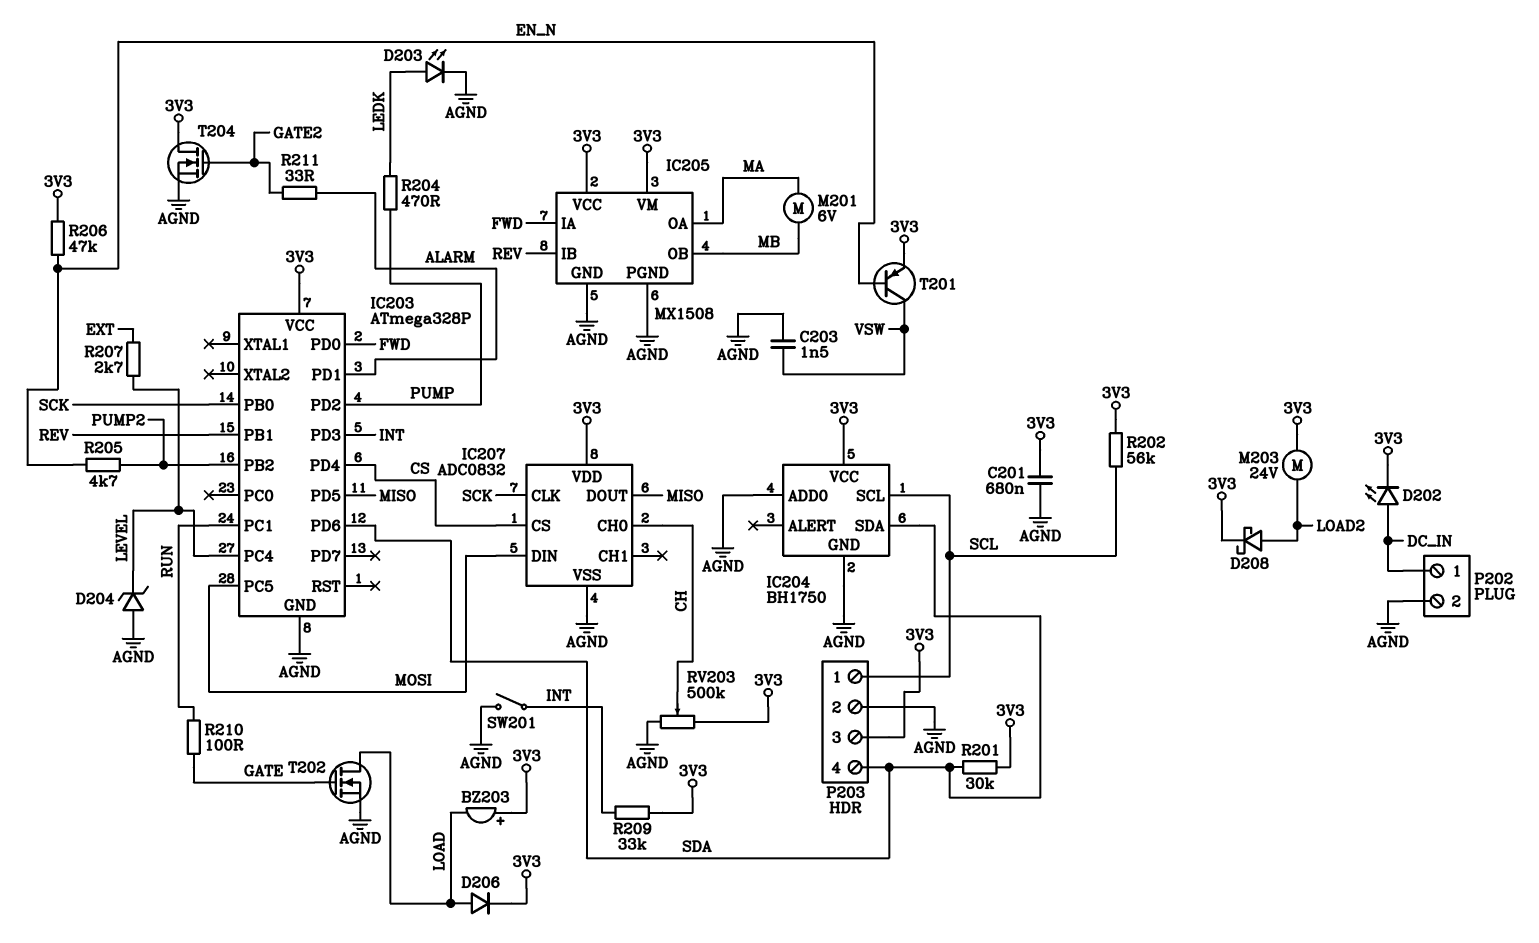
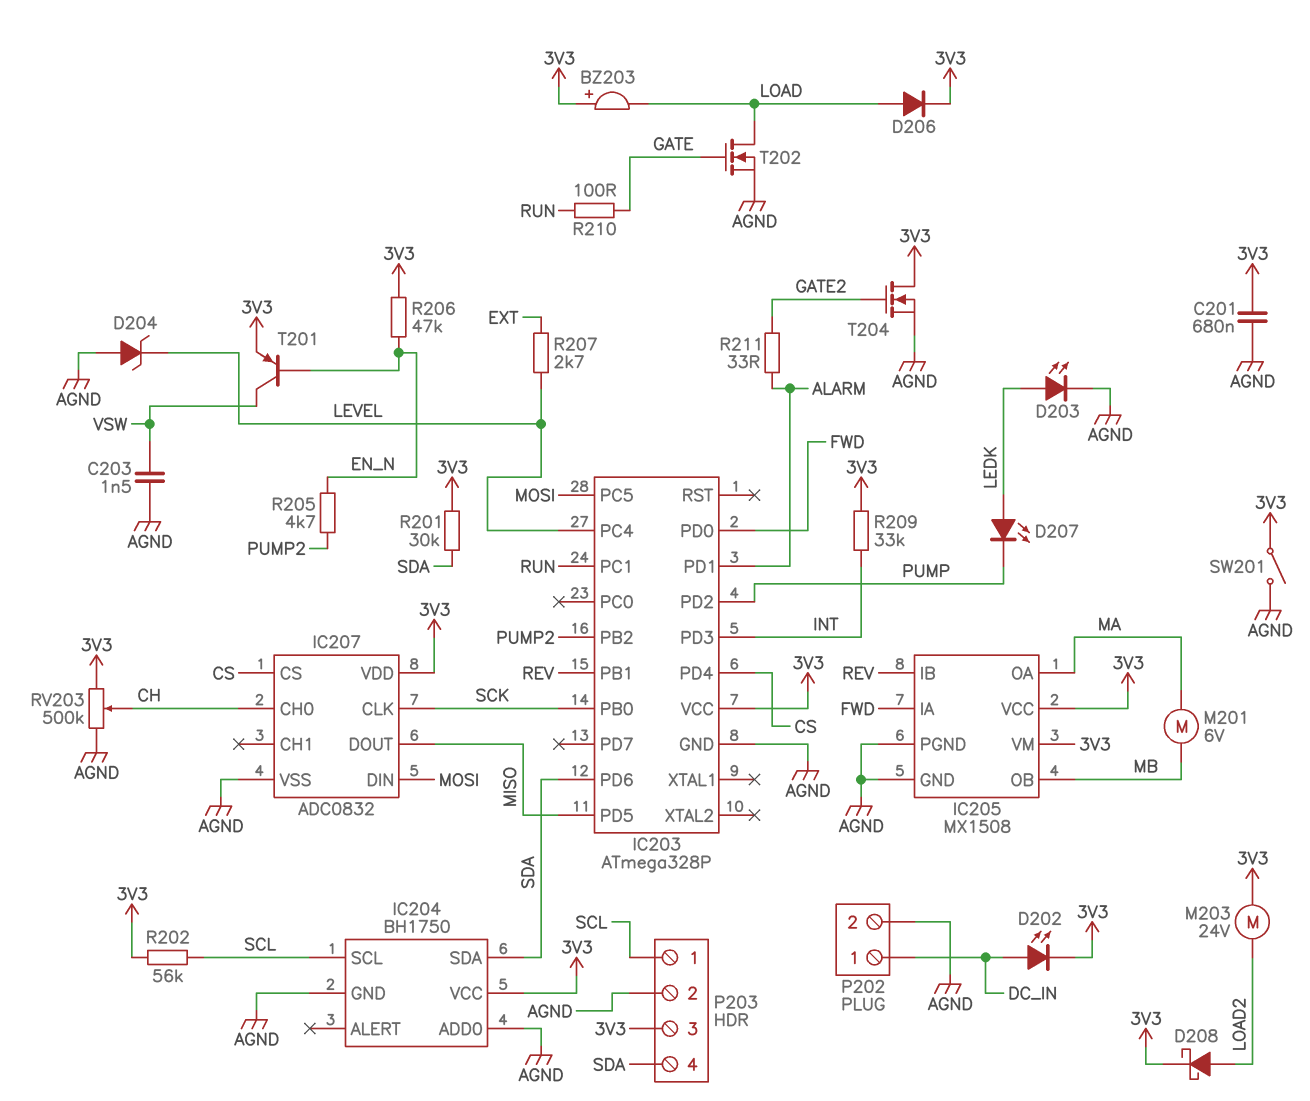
D207: none -> LED (A LEDK, K PUMP)
R204: 470 (LEDK, PUMP) -> none
SW201: switch (AGND, INT) -> switch (3V3, AGND)

